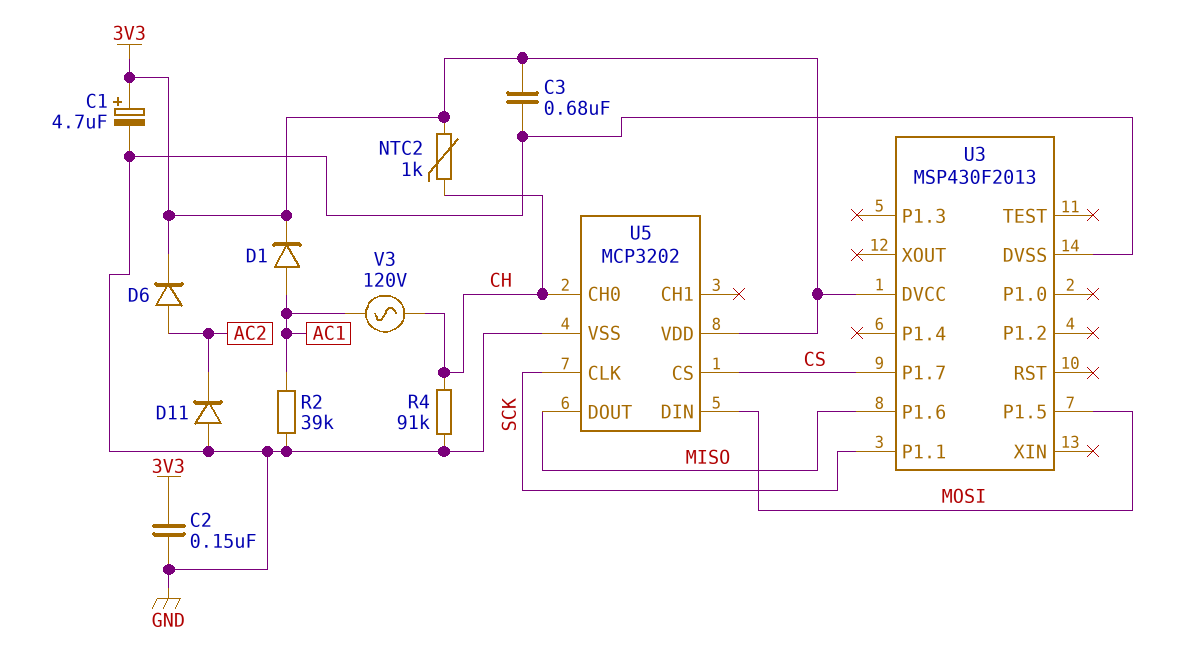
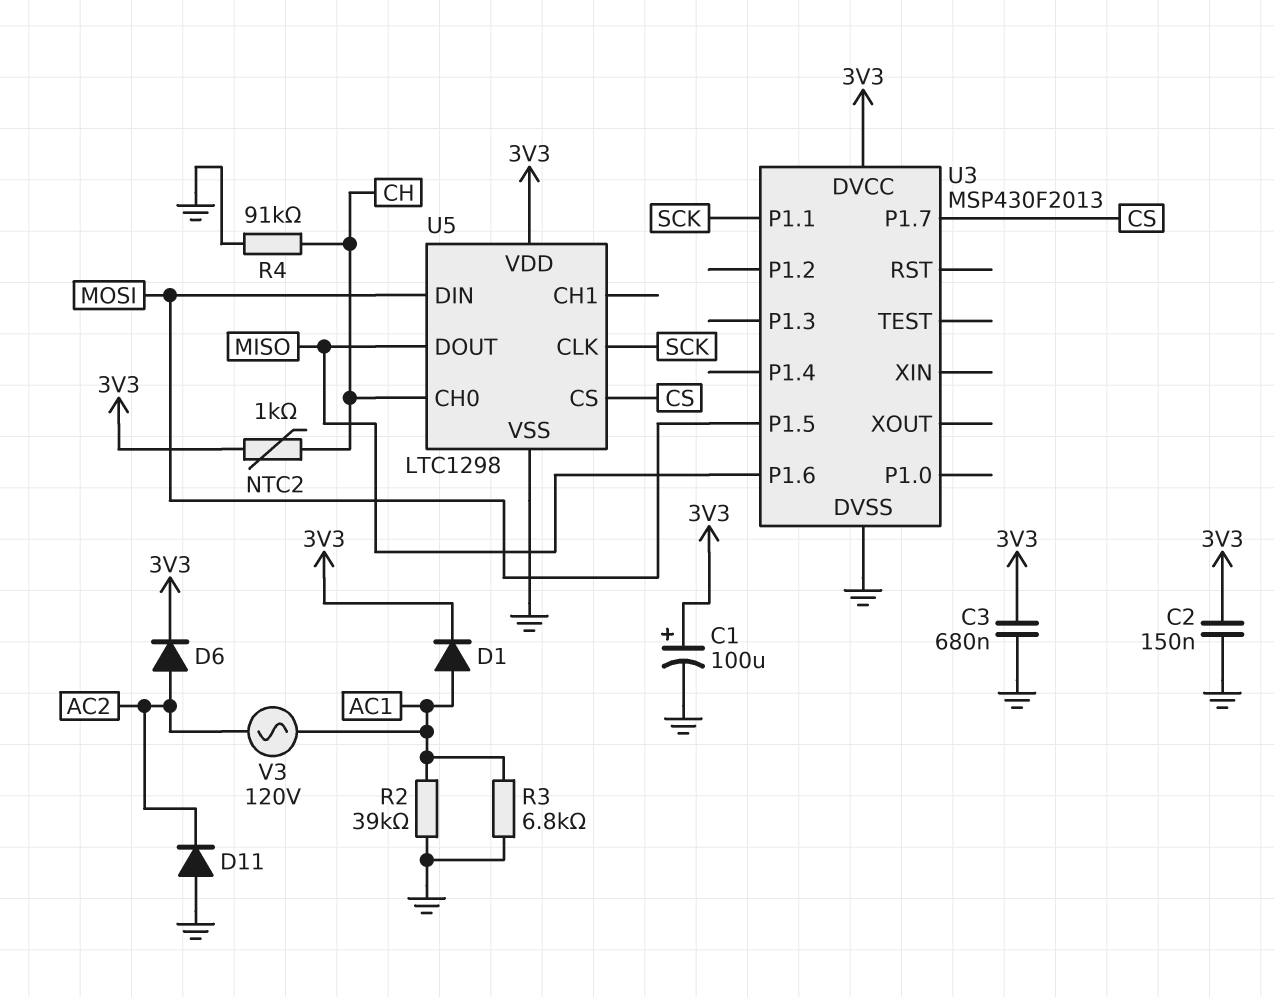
C1: 4.7uF (plus 3V3, minus GND) -> 100uF (plus 3V3, minus GND)
R3: none -> 6.8k (AC1, GND)
U5: MCP3202 -> LTC1298
V3: AC 120V (AC1, CH) -> AC 120V (AC1, AC2)

